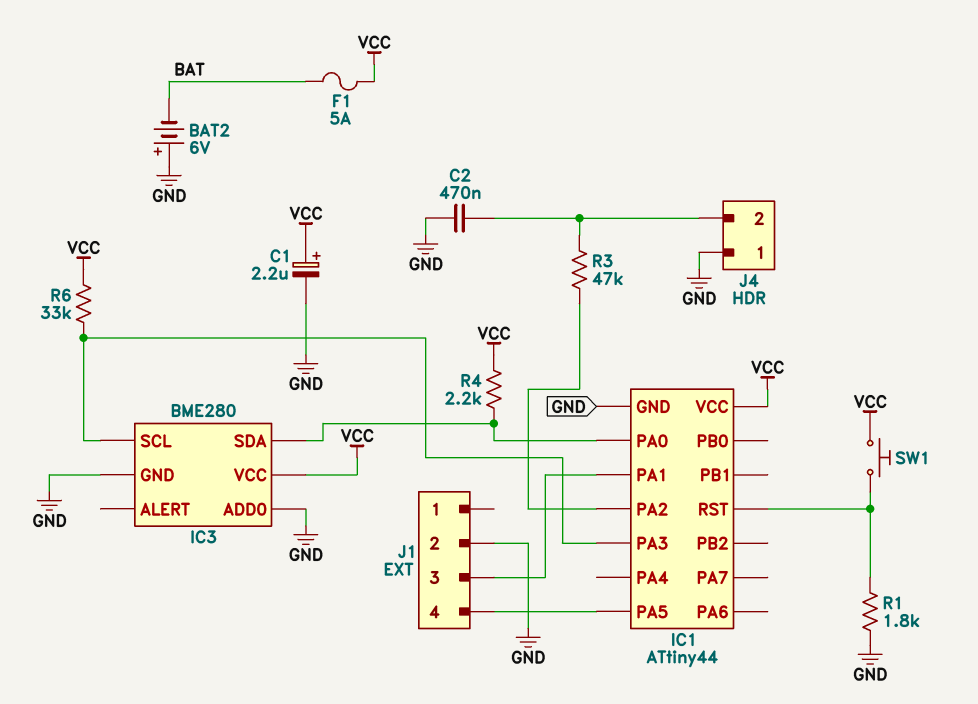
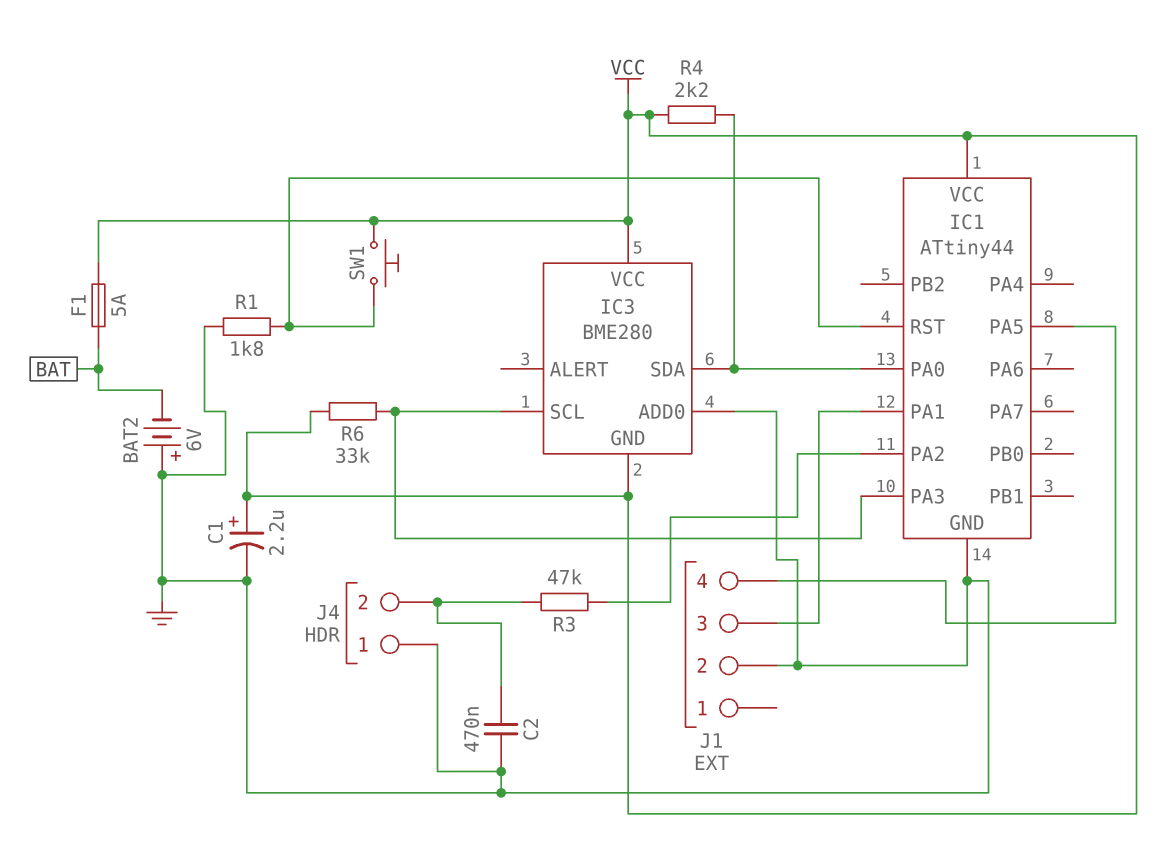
IC3 pin GND: GND -> VCC

